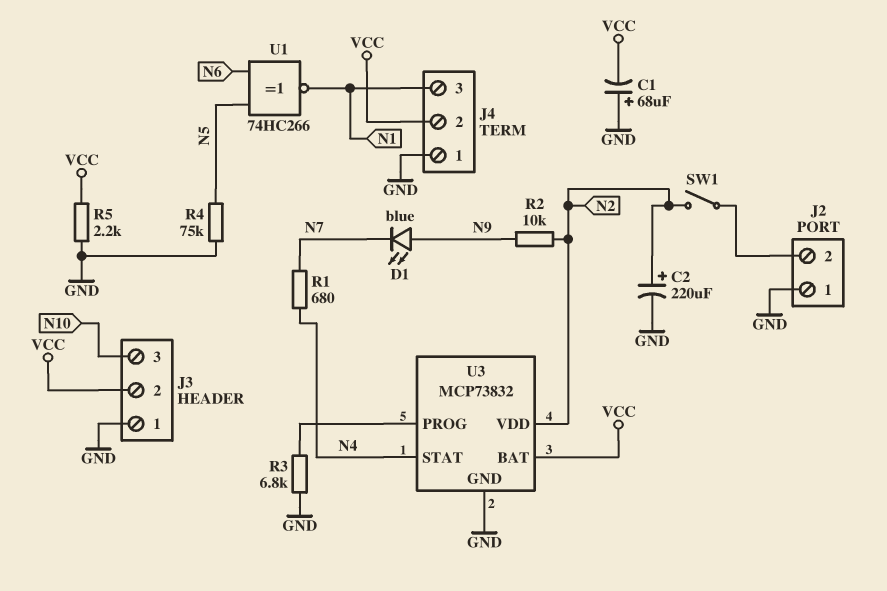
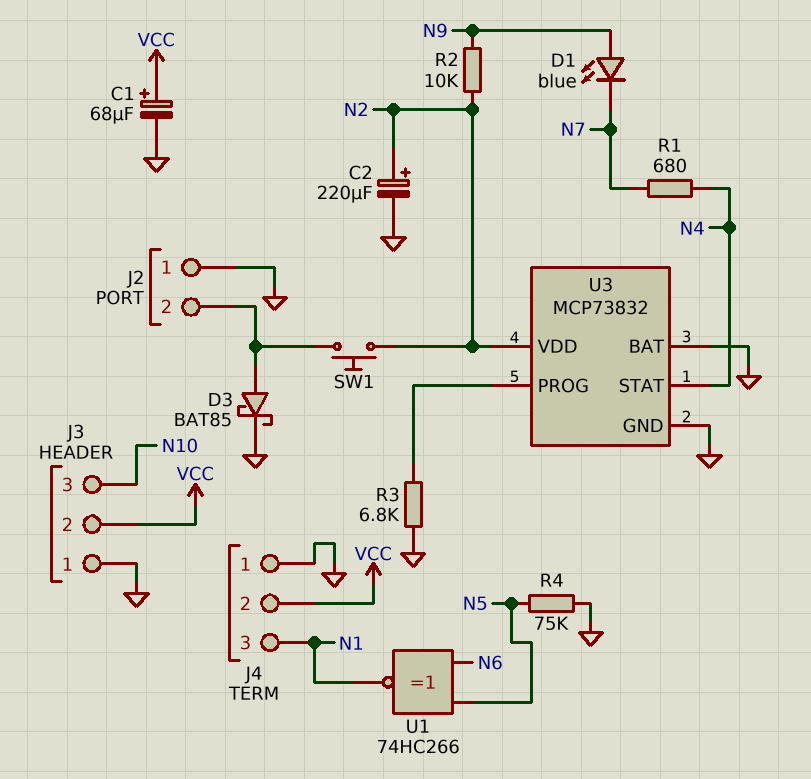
C1: 68uF (plus GND, minus VCC) -> 68uF (plus VCC, minus GND)
D3: none -> schottky BAT85 (A J2/2, K GND)
R5: 2.2k (GND, VCC) -> none
SW1: switch (J2/2, N2) -> button (J2/2, N2)
U3 pin BAT: VCC -> GND

